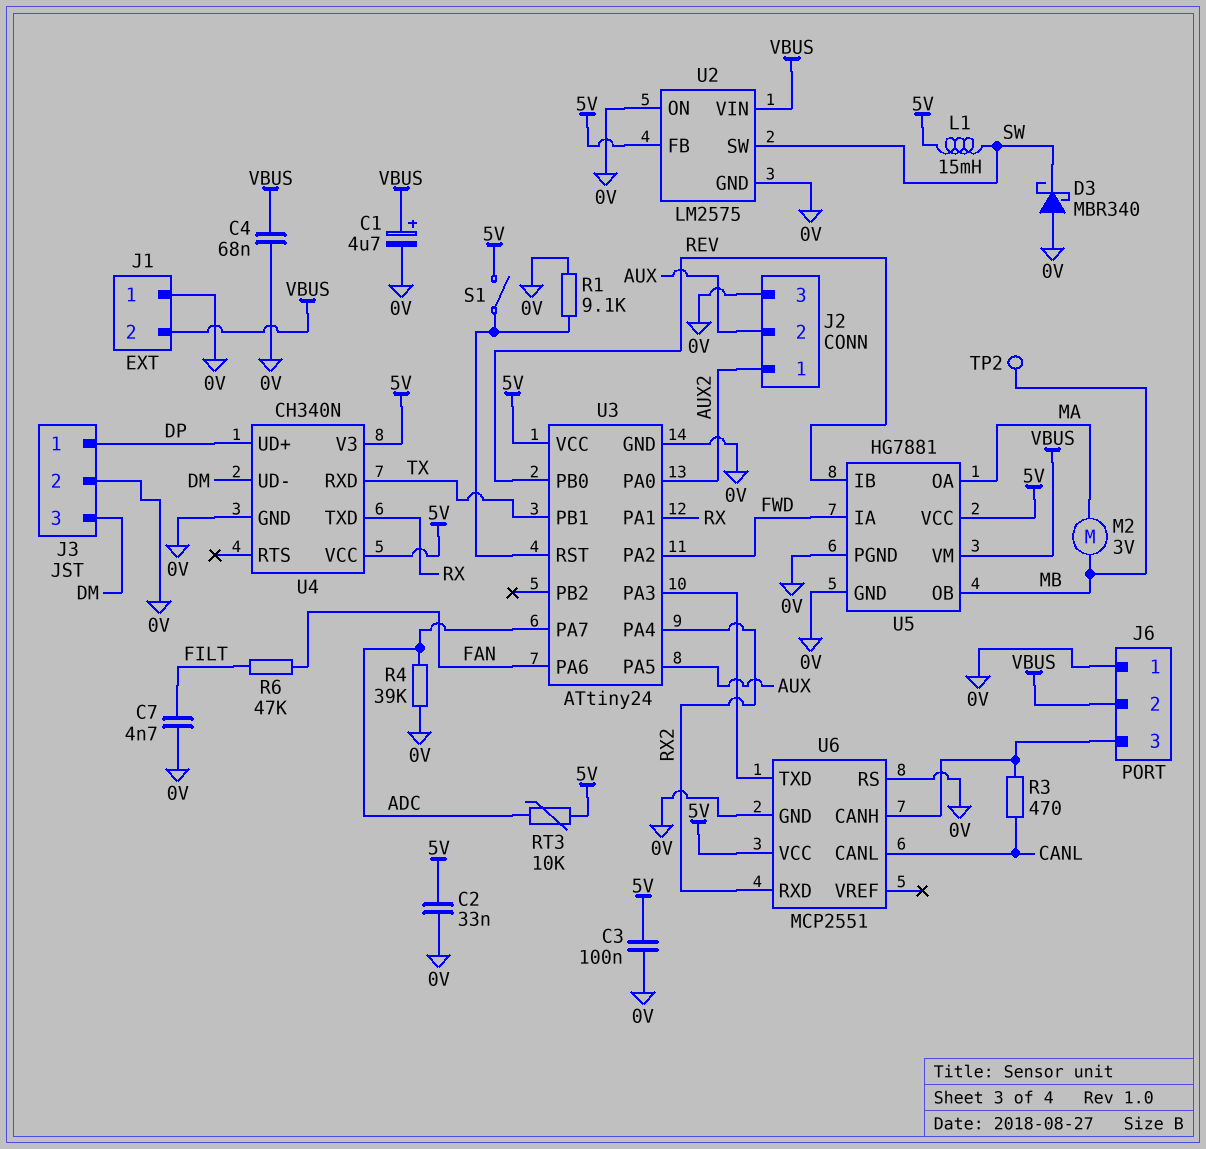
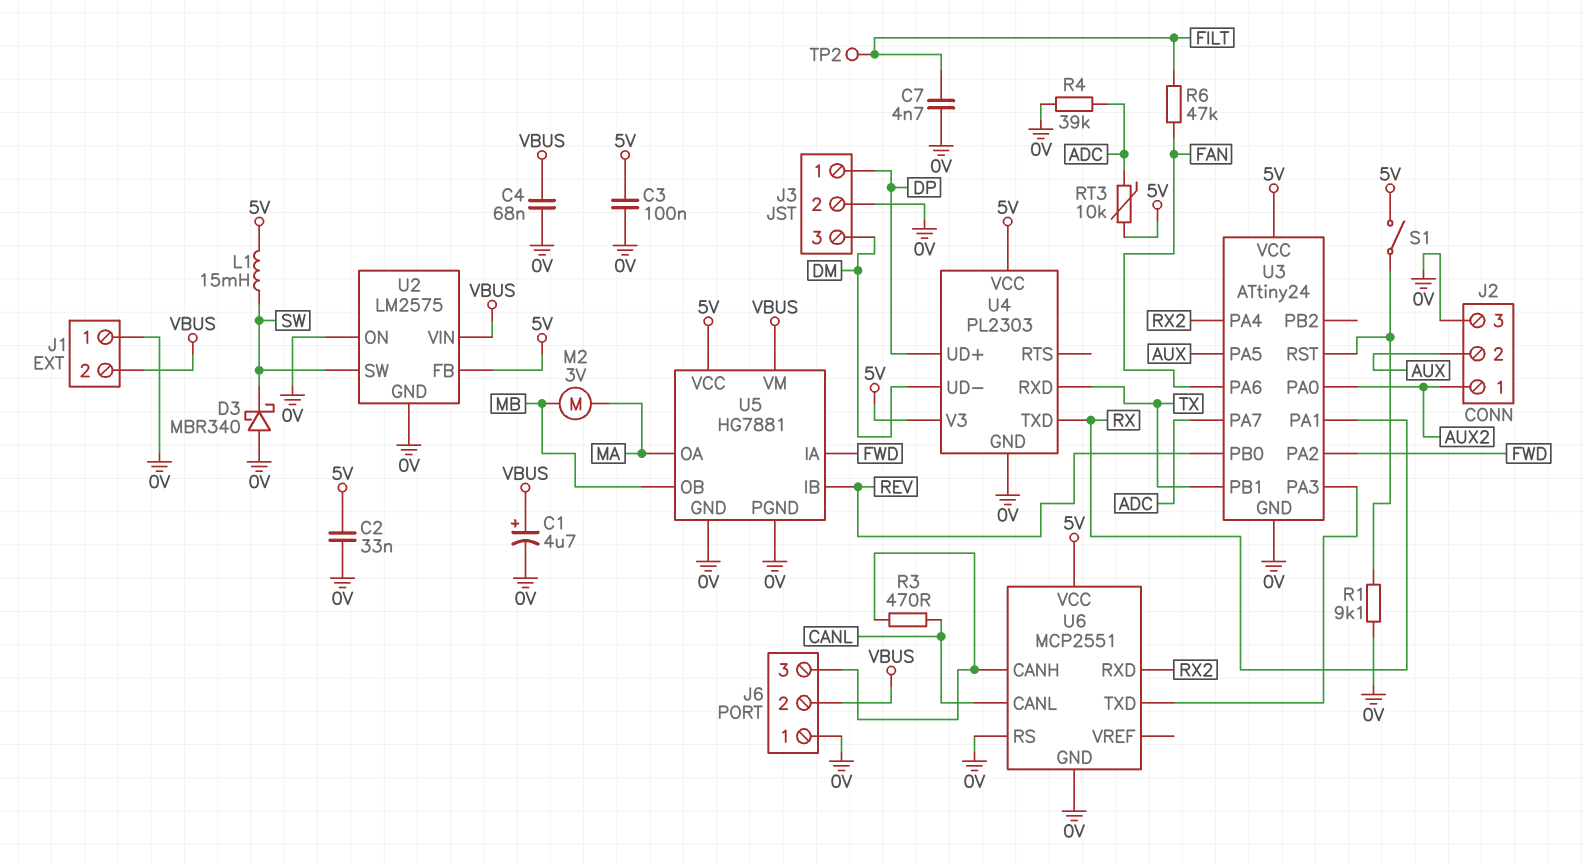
TP2: test point (MB) -> test point (FILT)
U4: CH340N -> PL2303

